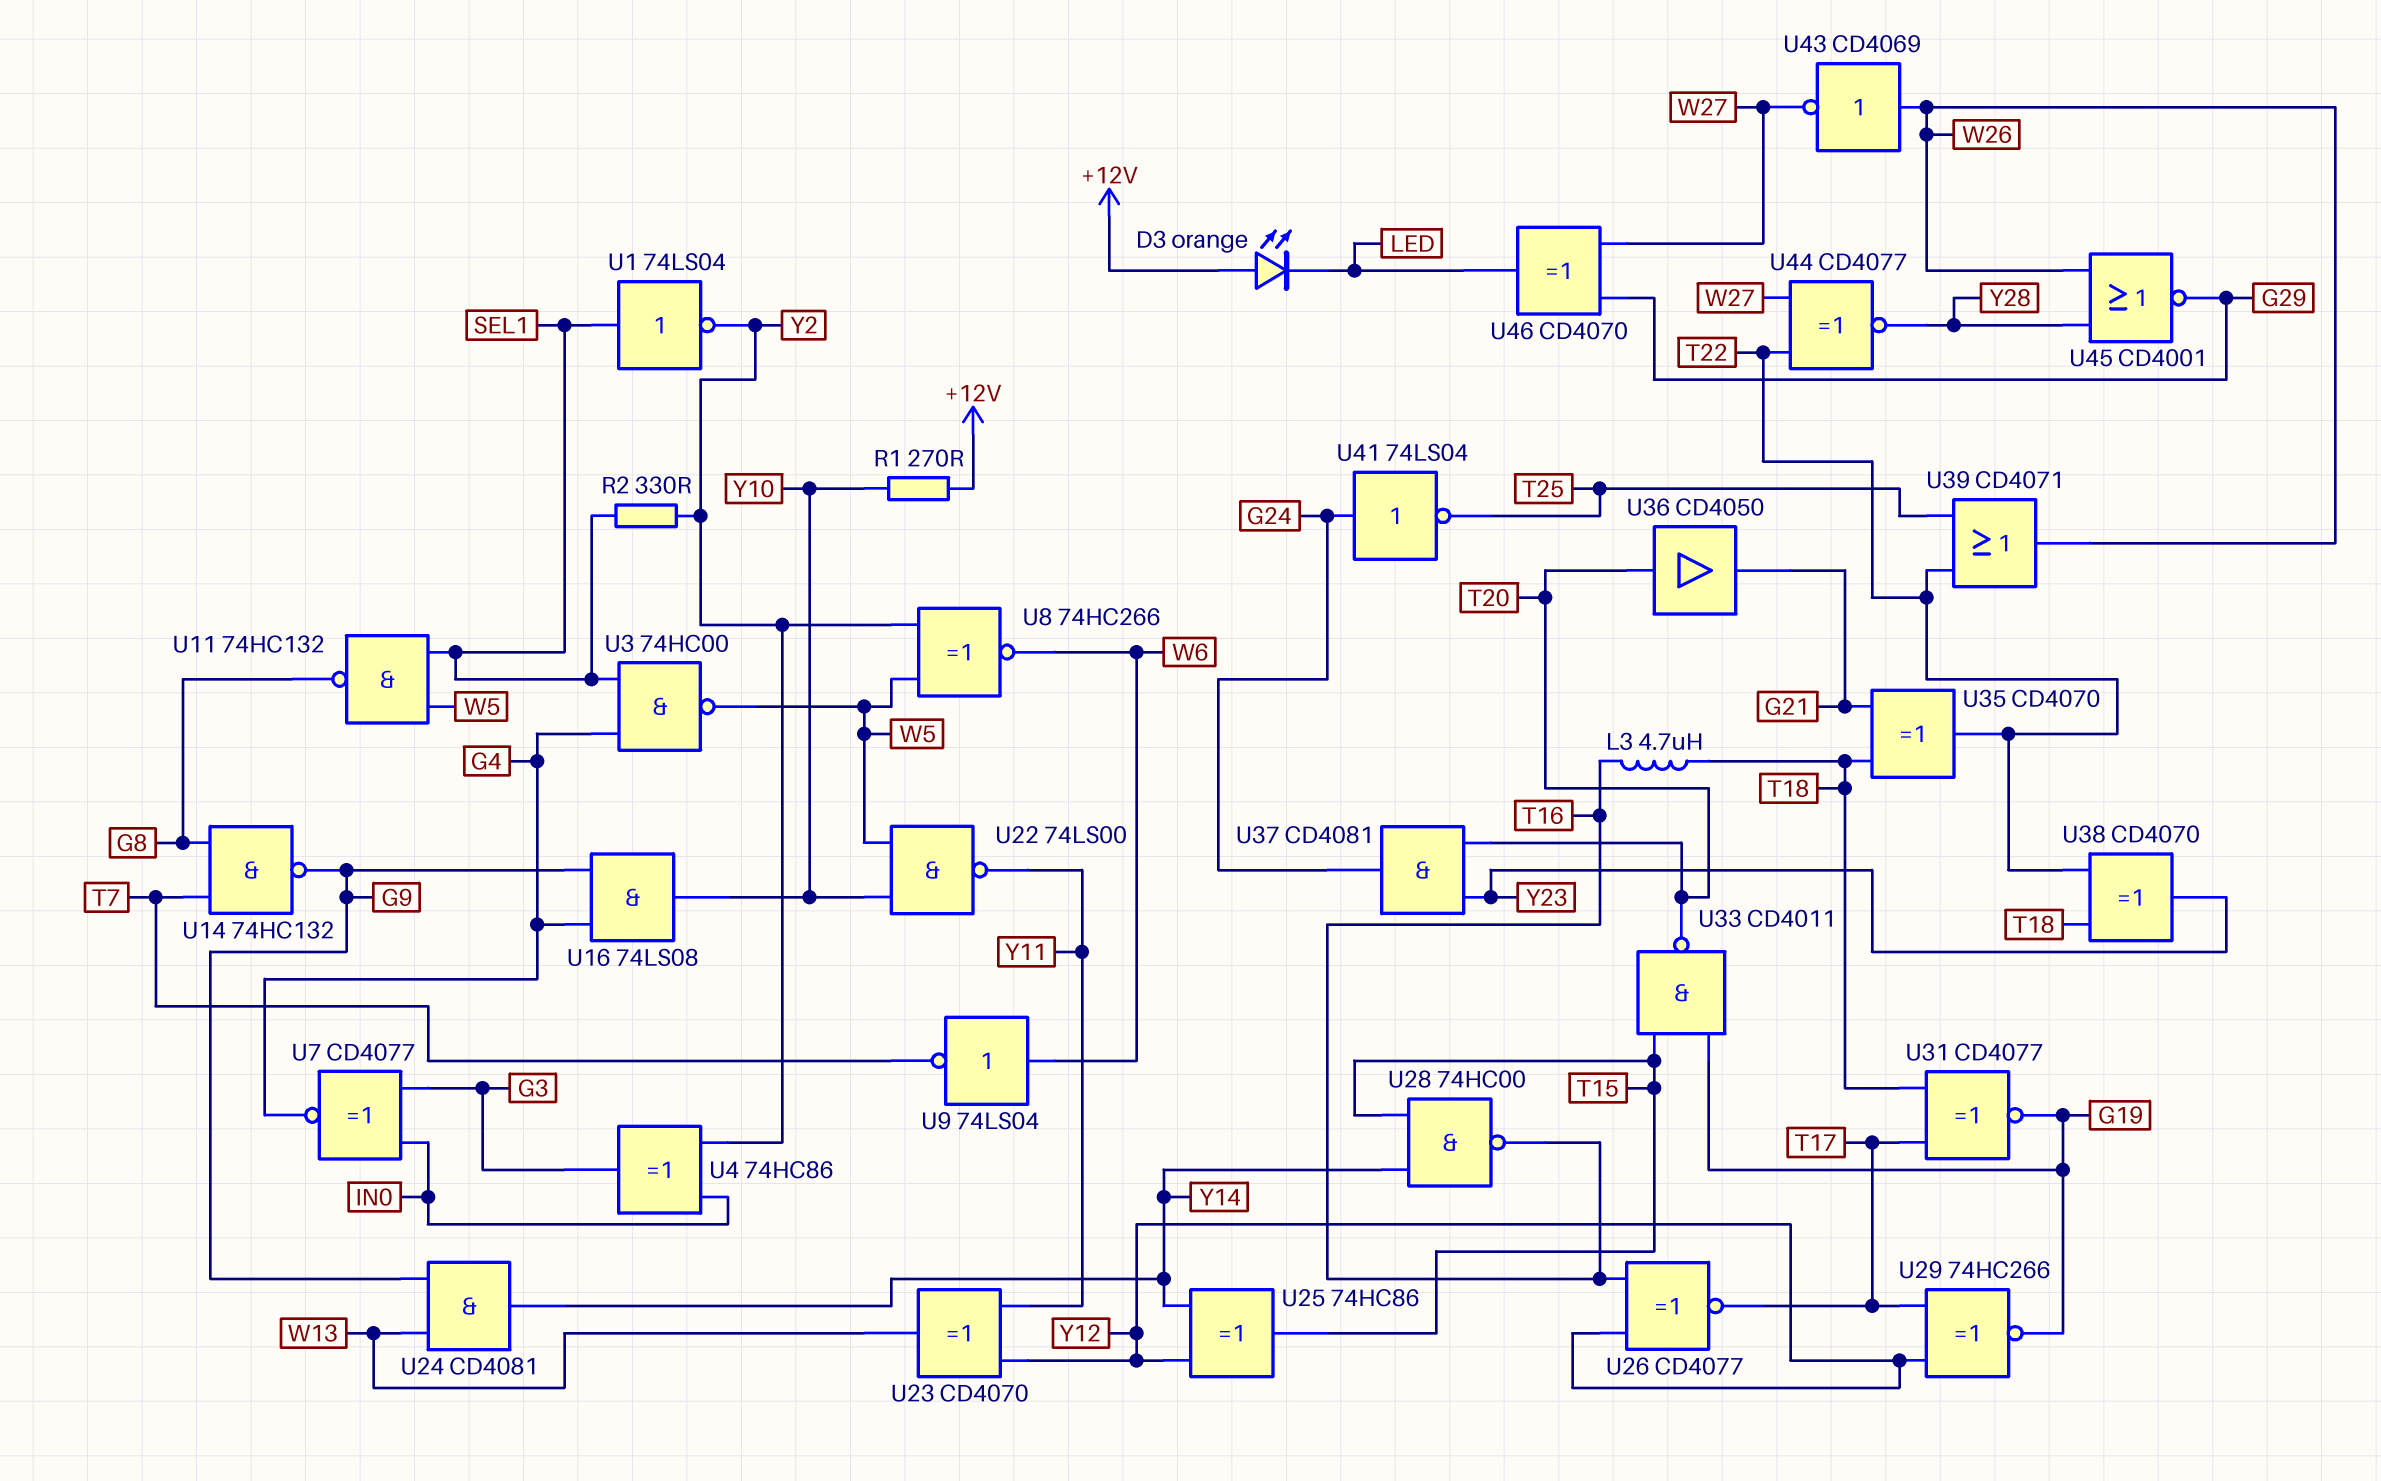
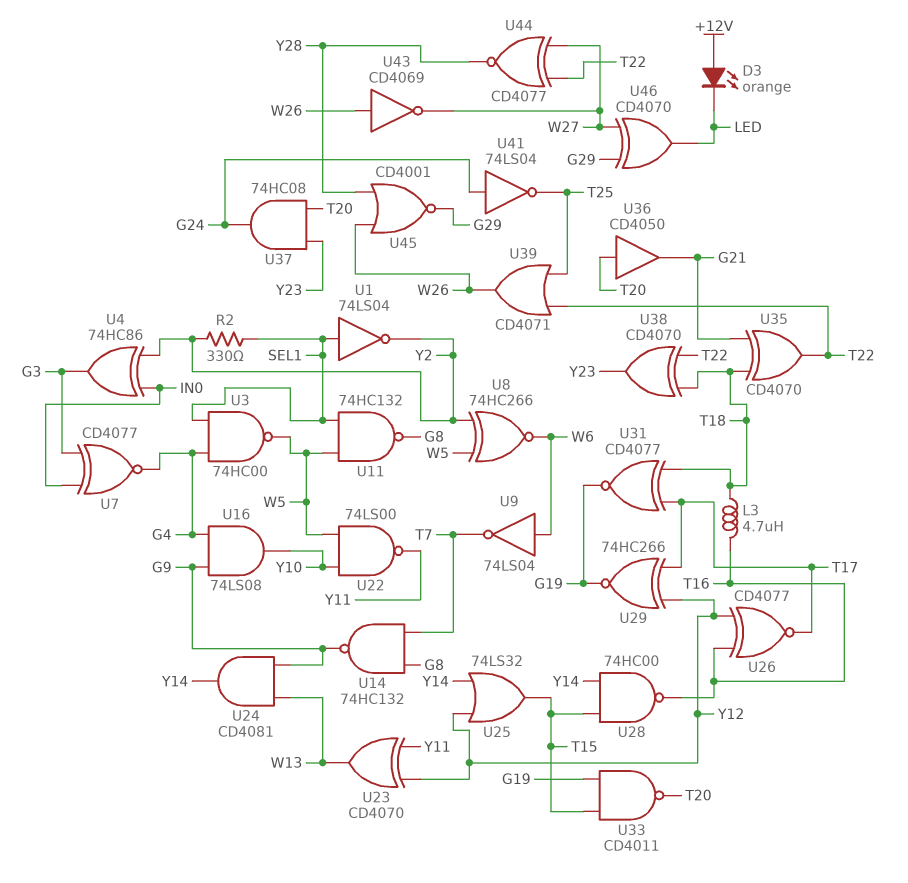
R1: 270 (+12V, Y10) -> none
U25: XOR 74HC86 (in Y12, in Y14, out T15) -> OR 74LS32 (in Y12, in Y14, out T15)
U37: AND CD4081 (in T20, in Y23, out G24) -> AND 74HC08 (in T20, in Y23, out G24)

